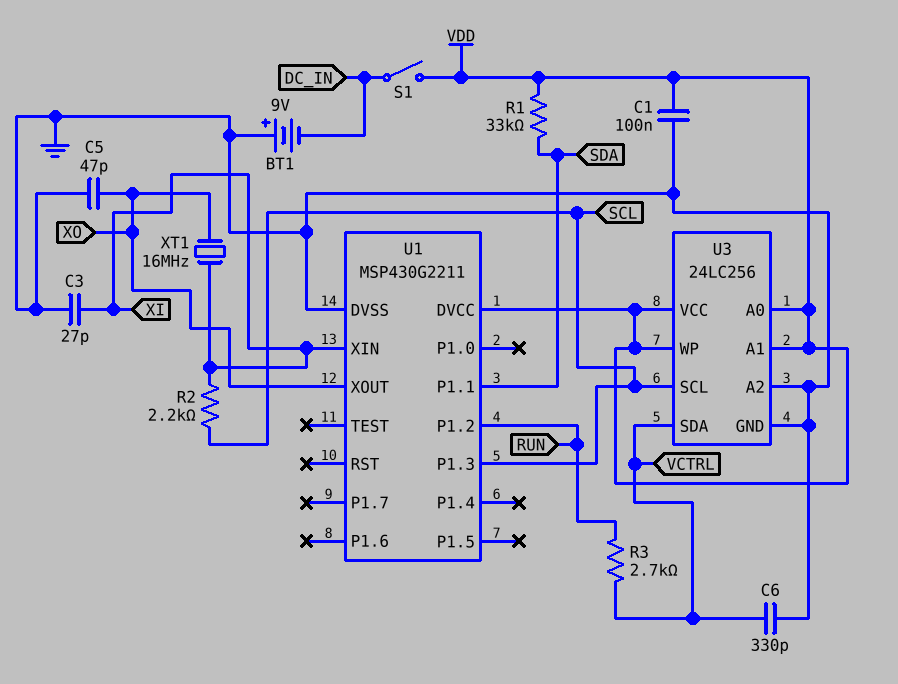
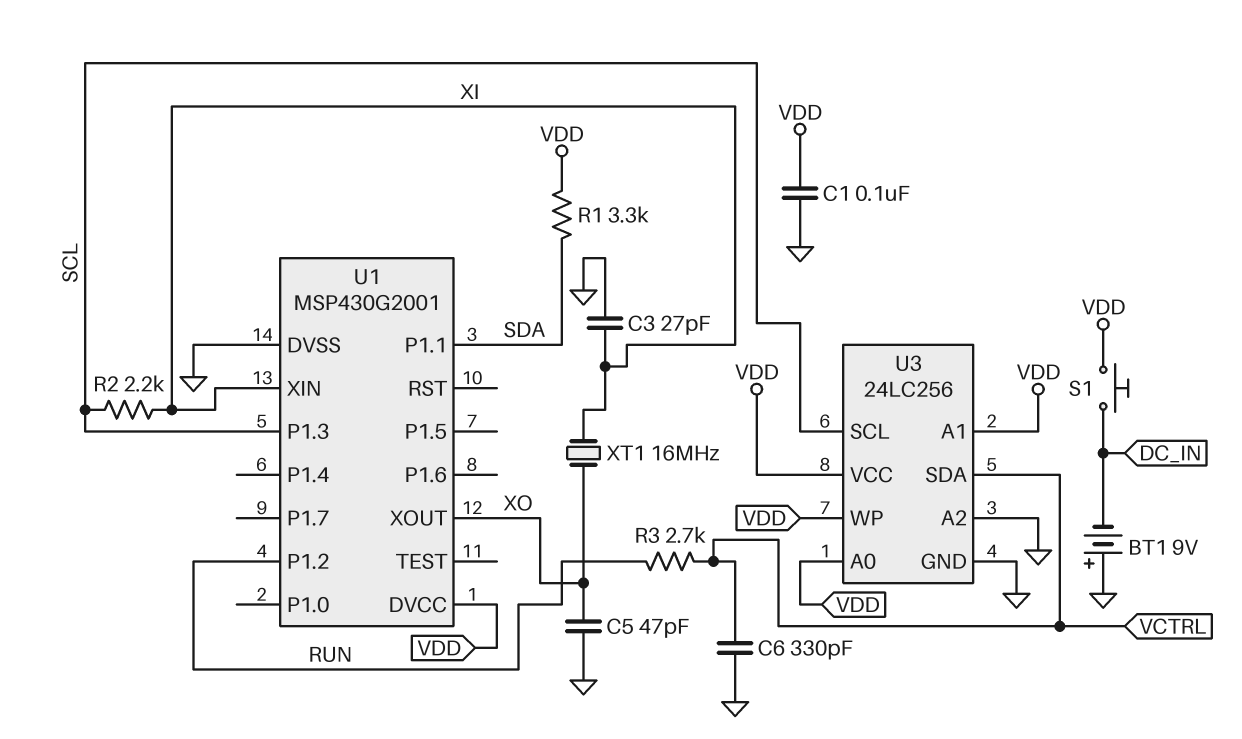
R1: 33k (SDA, VDD) -> 3.3k (SDA, VDD)
S1: switch (DC_IN, VDD) -> button (DC_IN, VDD)
U1: MSP430G2211 -> MSP430G2001

